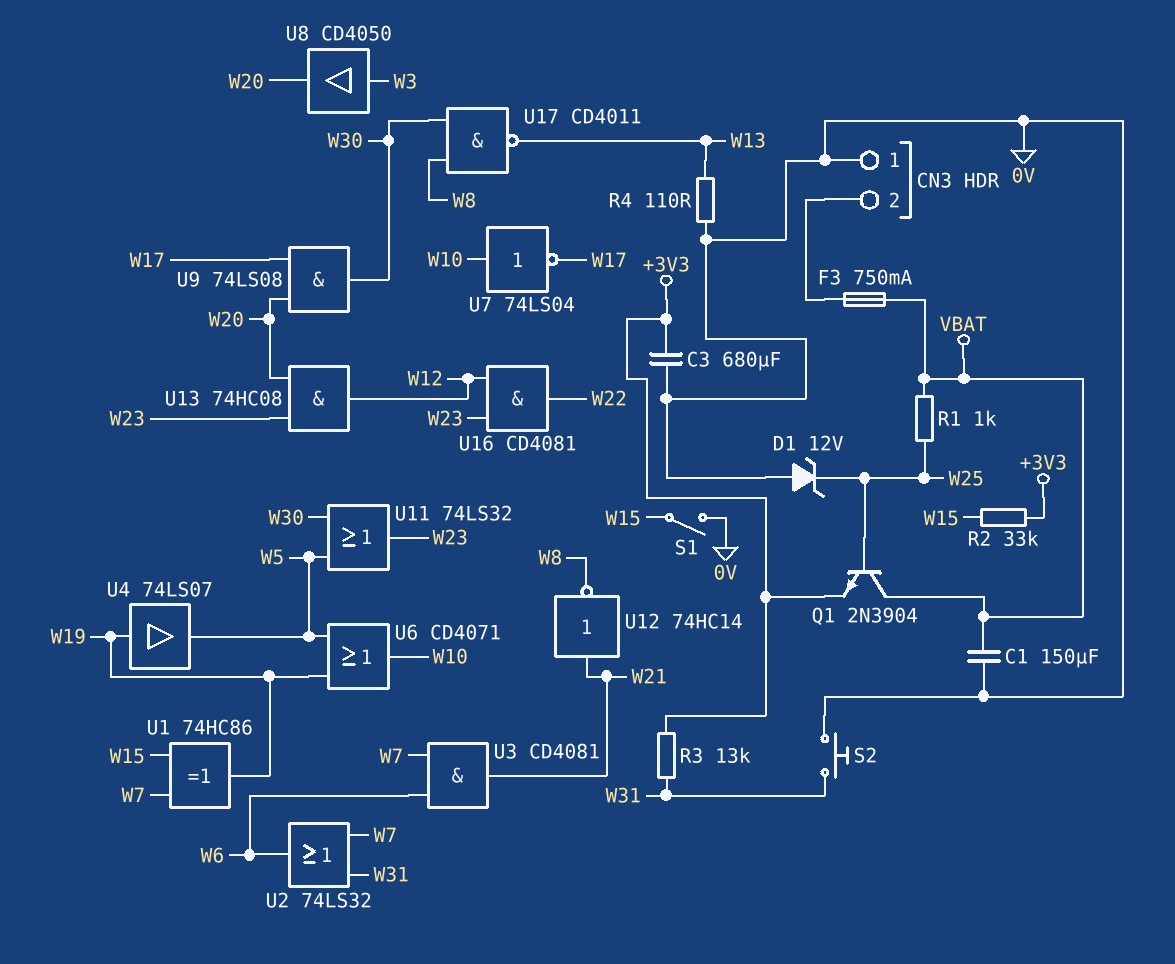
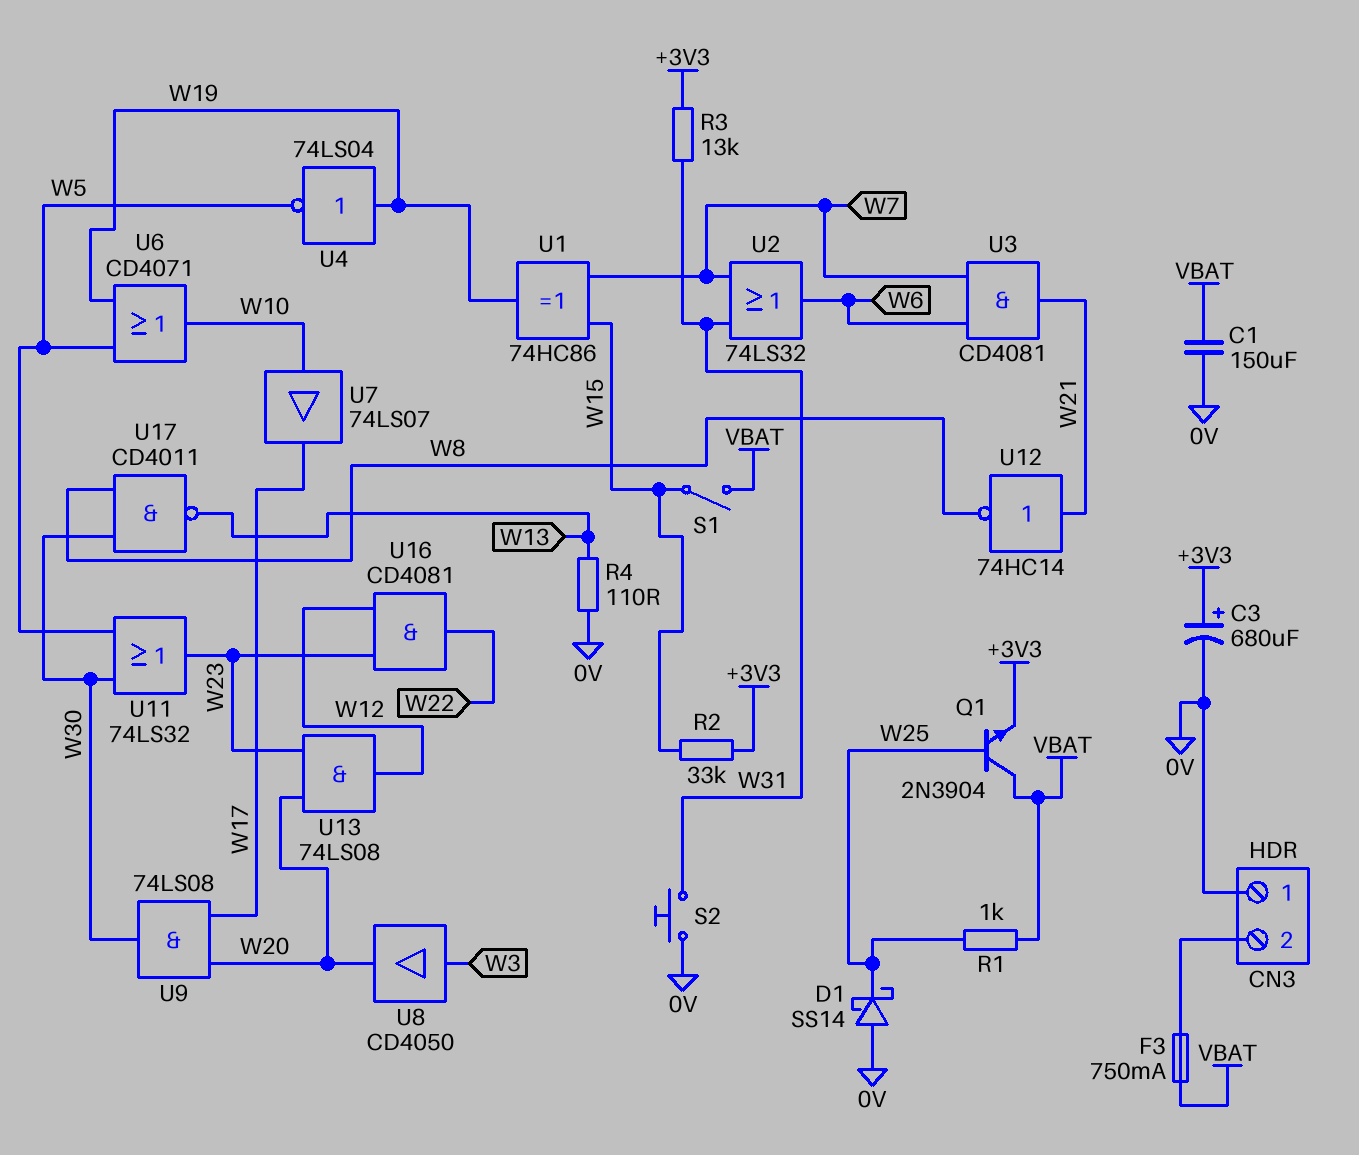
C3: 680uF (+3V3, 0V) -> 680uF (plus +3V3, minus 0V)
D1: zener 12V (A 0V, K W25) -> schottky SS14 (A 0V, K W25)
S1: switch (0V, W15) -> switch (VBAT, W15)
U4: buffer 74LS07 (in W19, out W5) -> NOT 74LS04 (in W19, out W5)
U7: NOT 74LS04 (in W10, out W17) -> buffer 74LS07 (in W10, out W17)
U13: AND 74HC08 (in W20, in W23, out W12) -> AND 74LS08 (in W20, in W23, out W12)

